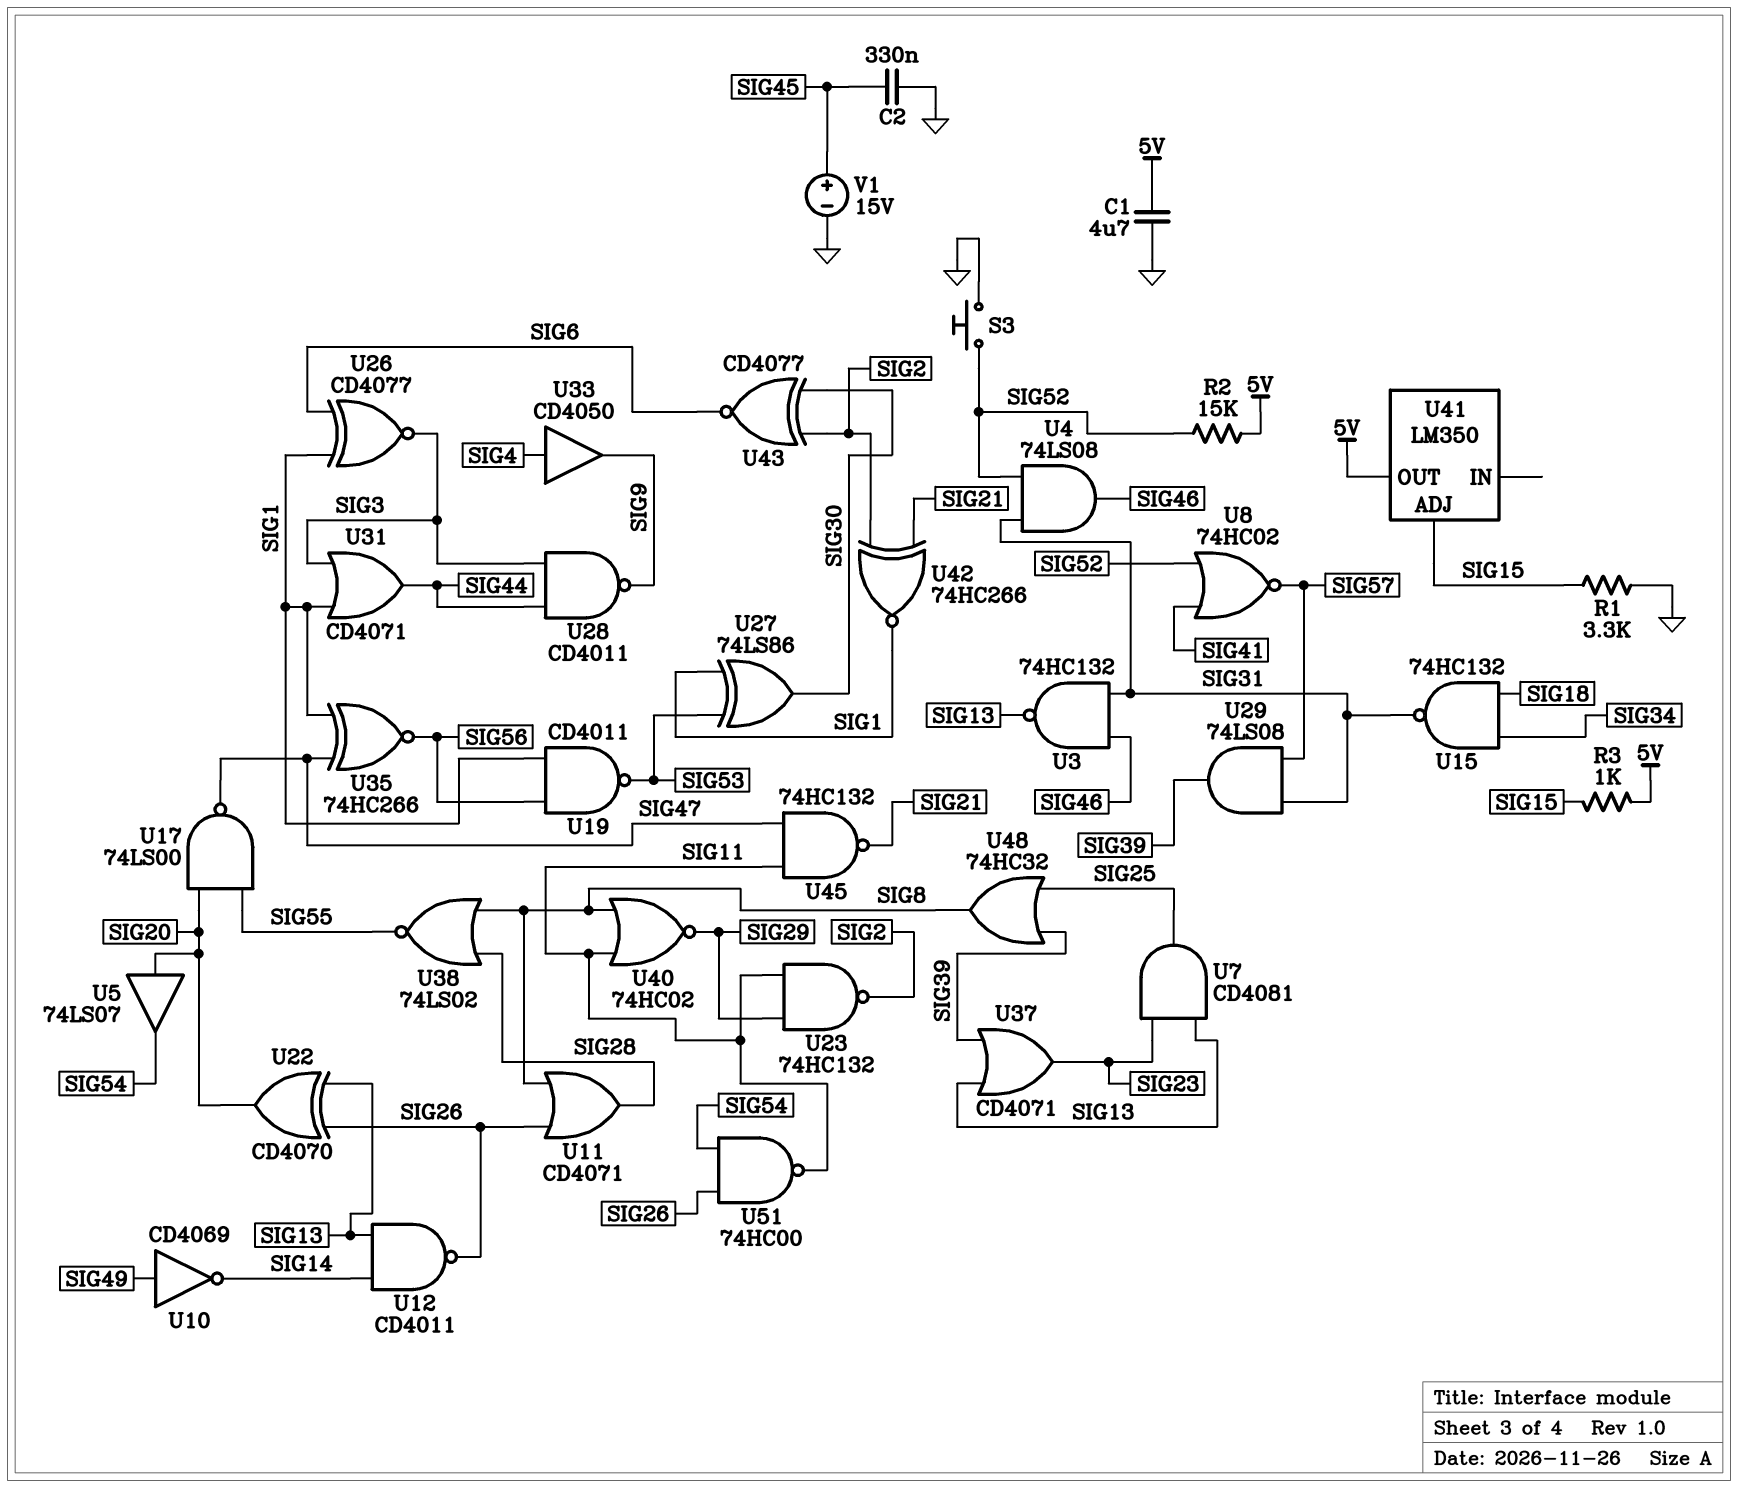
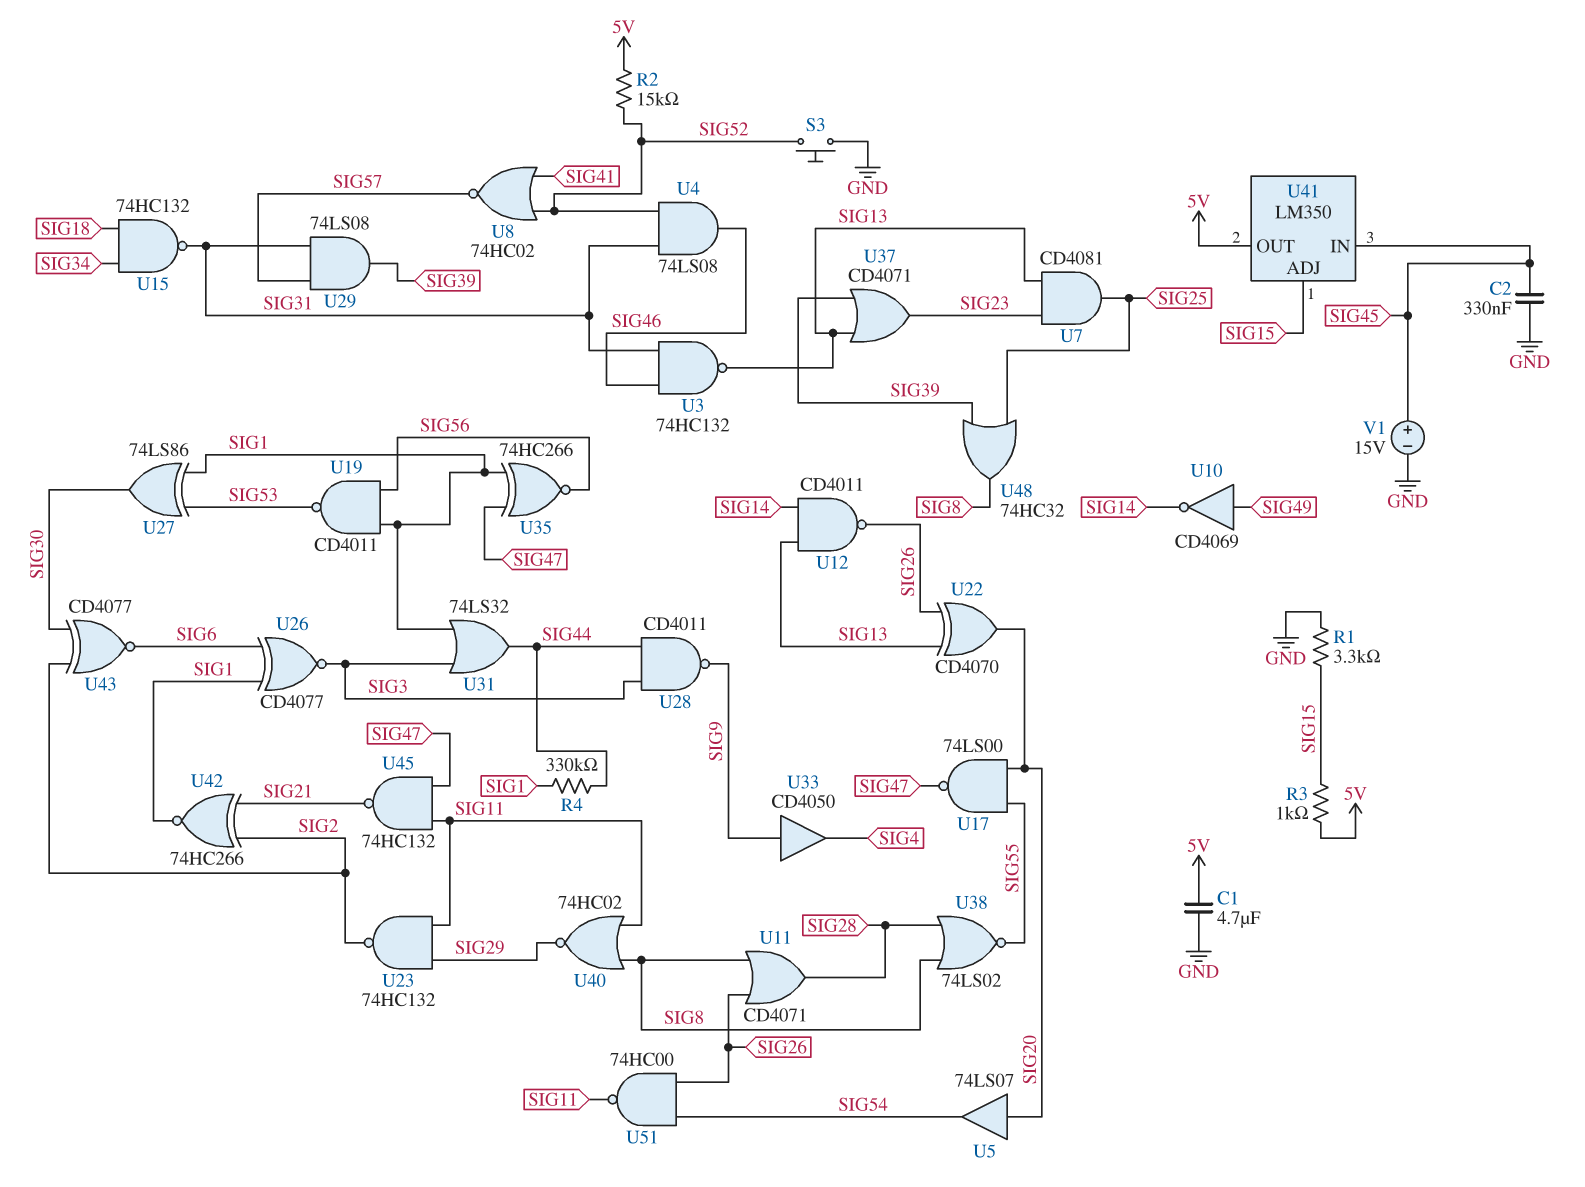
R4: none -> 330k (SIG1, SIG44)
U31: OR CD4071 (in SIG1, in SIG3, out SIG44) -> OR 74LS32 (in SIG1, in SIG3, out SIG44)
U33: buffer CD4050 (in SIG4, out SIG9) -> buffer CD4050 (in SIG9, out SIG4)
U41 pin IN: none -> SIG45

